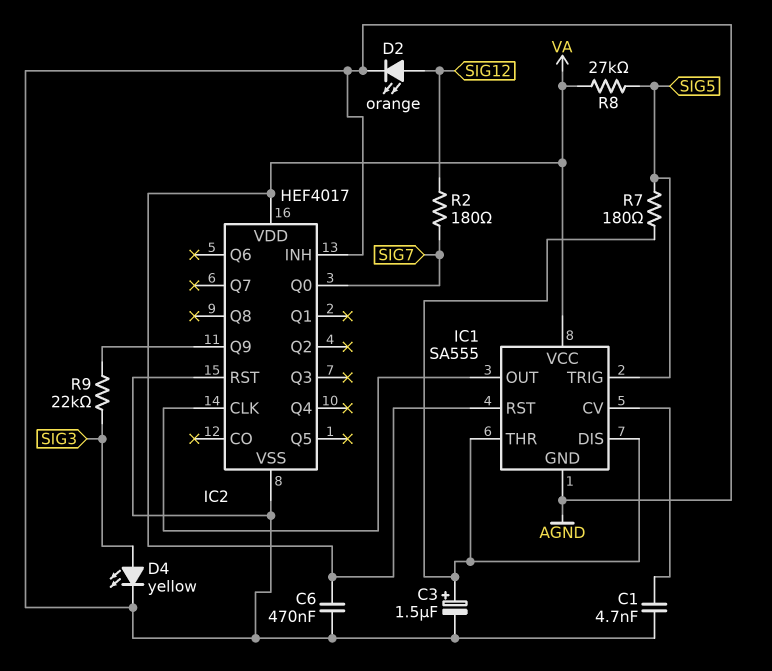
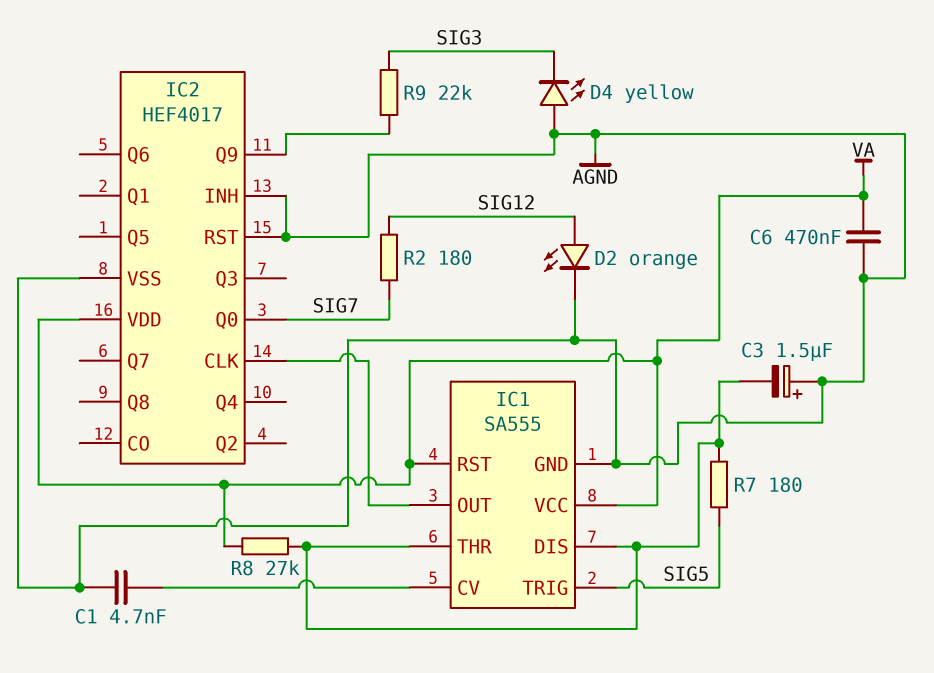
C3: 1.5uF (plus IC1/DIS, minus AGND) -> 1.5uF (plus AGND, minus IC1/DIS)
D4: LED yellow (A SIG3, K AGND) -> LED yellow (A AGND, K SIG3)
R8: 27k (SIG5, VA) -> 27k (IC1/DIS, VA)

